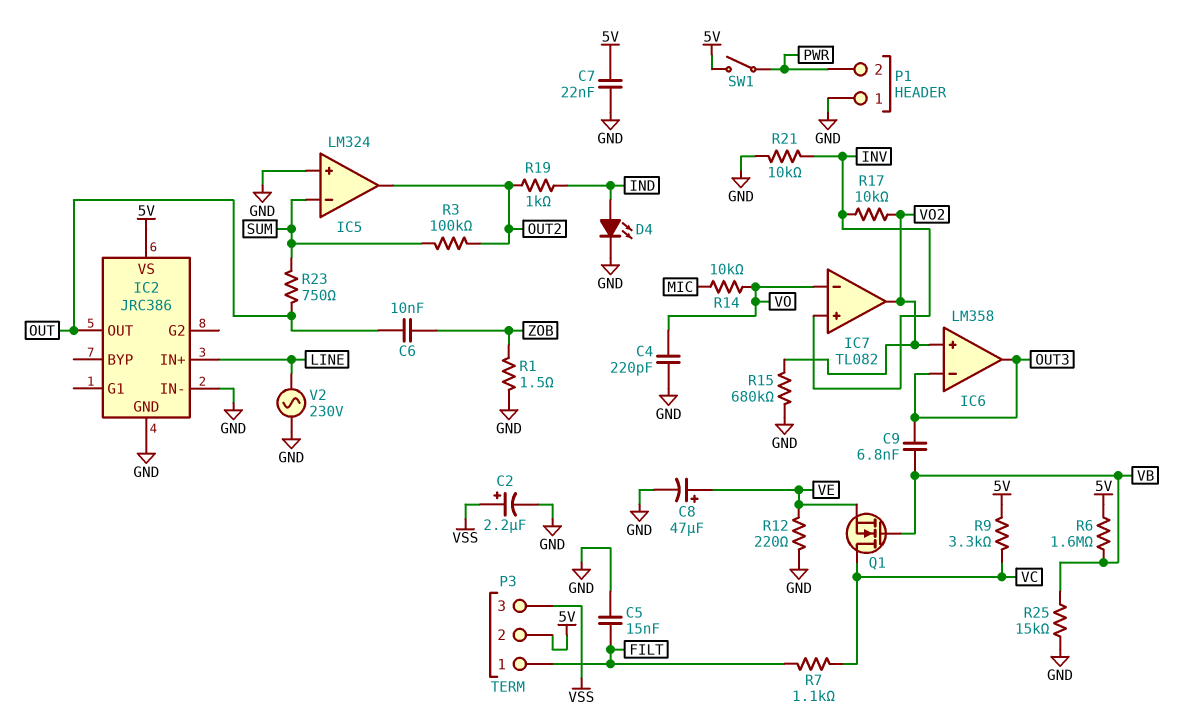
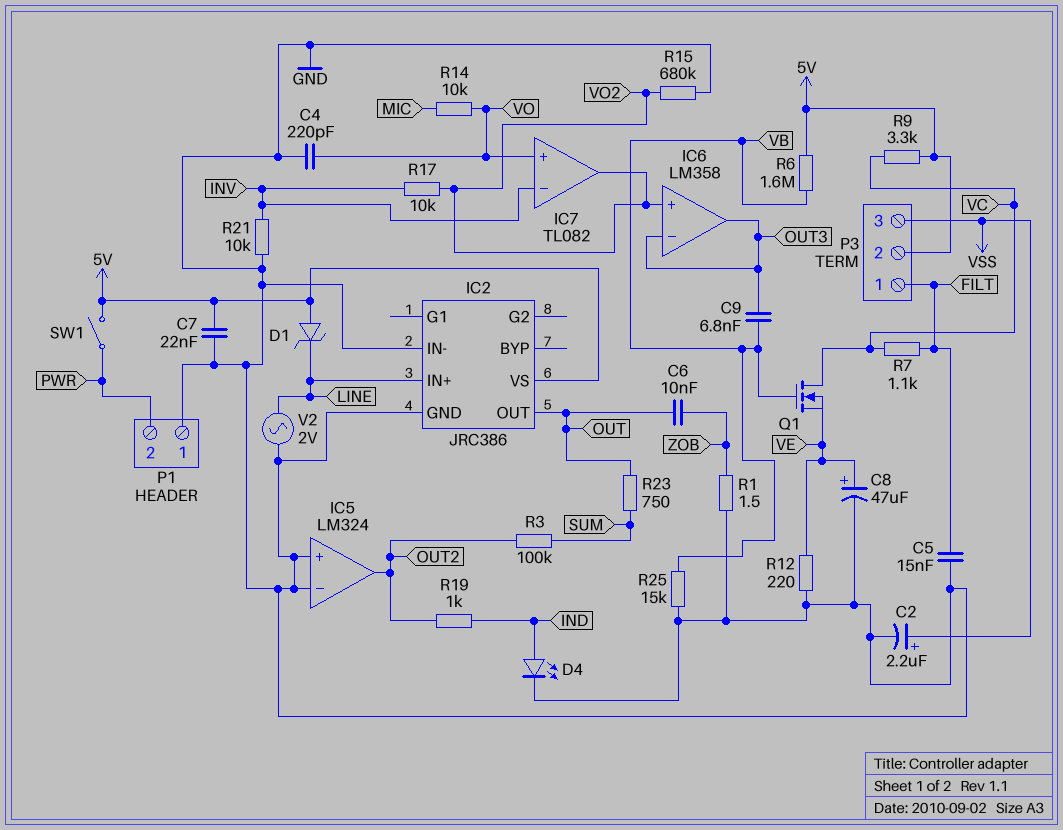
D1: none -> zener (A 5V, K LINE)
IC5 pin in-: SUM -> GND
IC7 pin in+: INV -> VO
IC7 pin in-: VO -> INV
V2: AC 230V (GND, LINE) -> AC 2V (GND, LINE)

